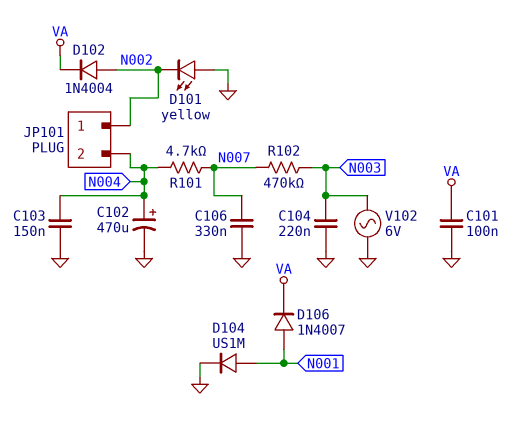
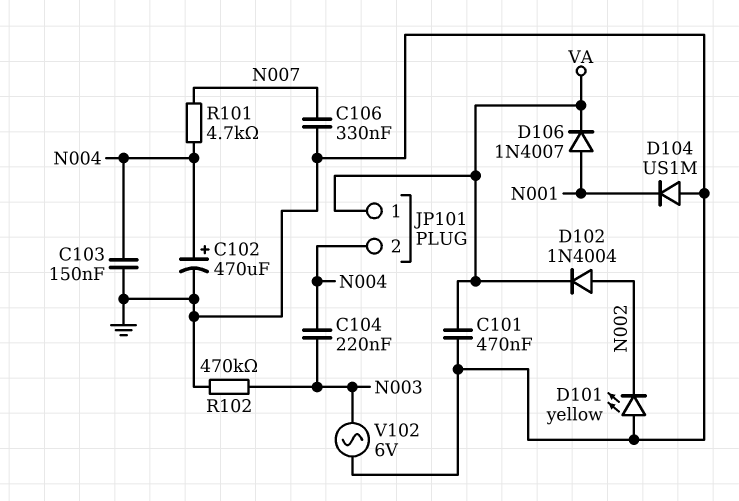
C101: 100nF (GND, VA) -> 470nF (GND, VA)
C104: 220nF (GND, N003) -> 220nF (N003, N004)
D104: diode US1M (A N001, K GND) -> diode US1M (A GND, K N001)
JP101 pin 1: N002 -> VA
R102: 470k (N003, N007) -> 470k (GND, N003)

